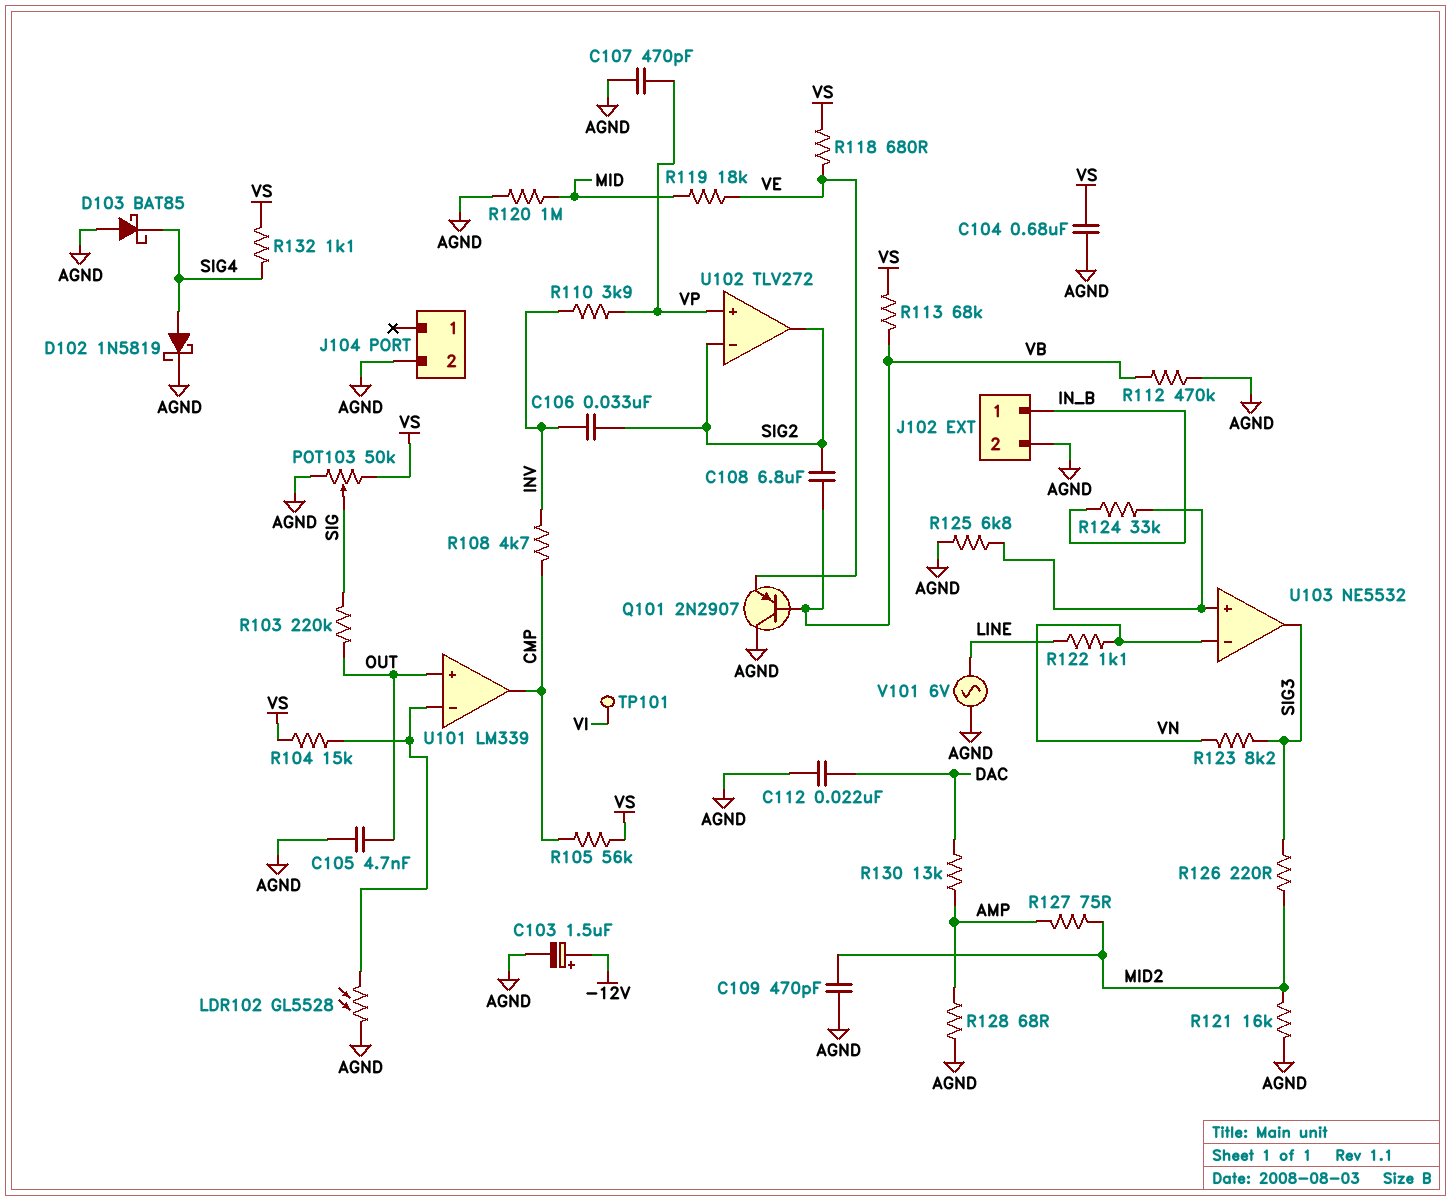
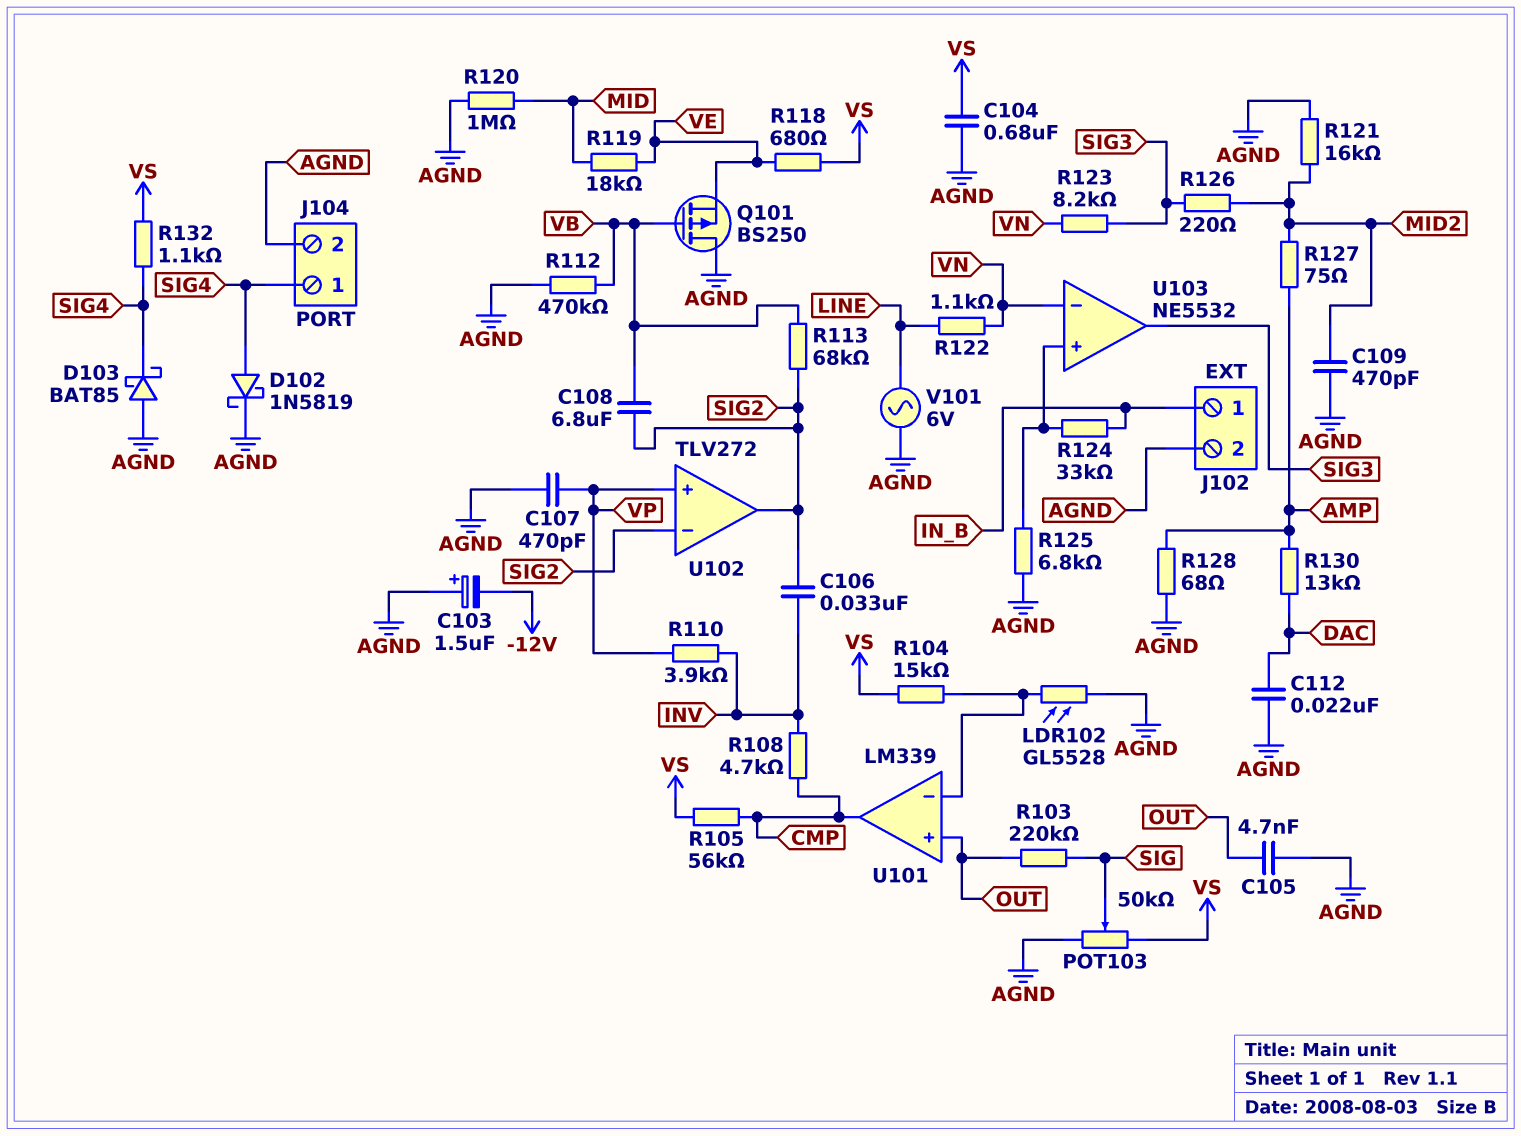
C103: 1.5uF (plus -12V, minus AGND) -> 1.5uF (plus AGND, minus -12V)
J104 pin 1: none -> SIG4
Q101: PNP 2N2907 (B VB, C AGND, E VE) -> PMOS BS250 (G VB, D AGND, S VE)
R113: 68k (VB, VS) -> 68k (SIG2, VB)
TP101: test point (VI) -> none

